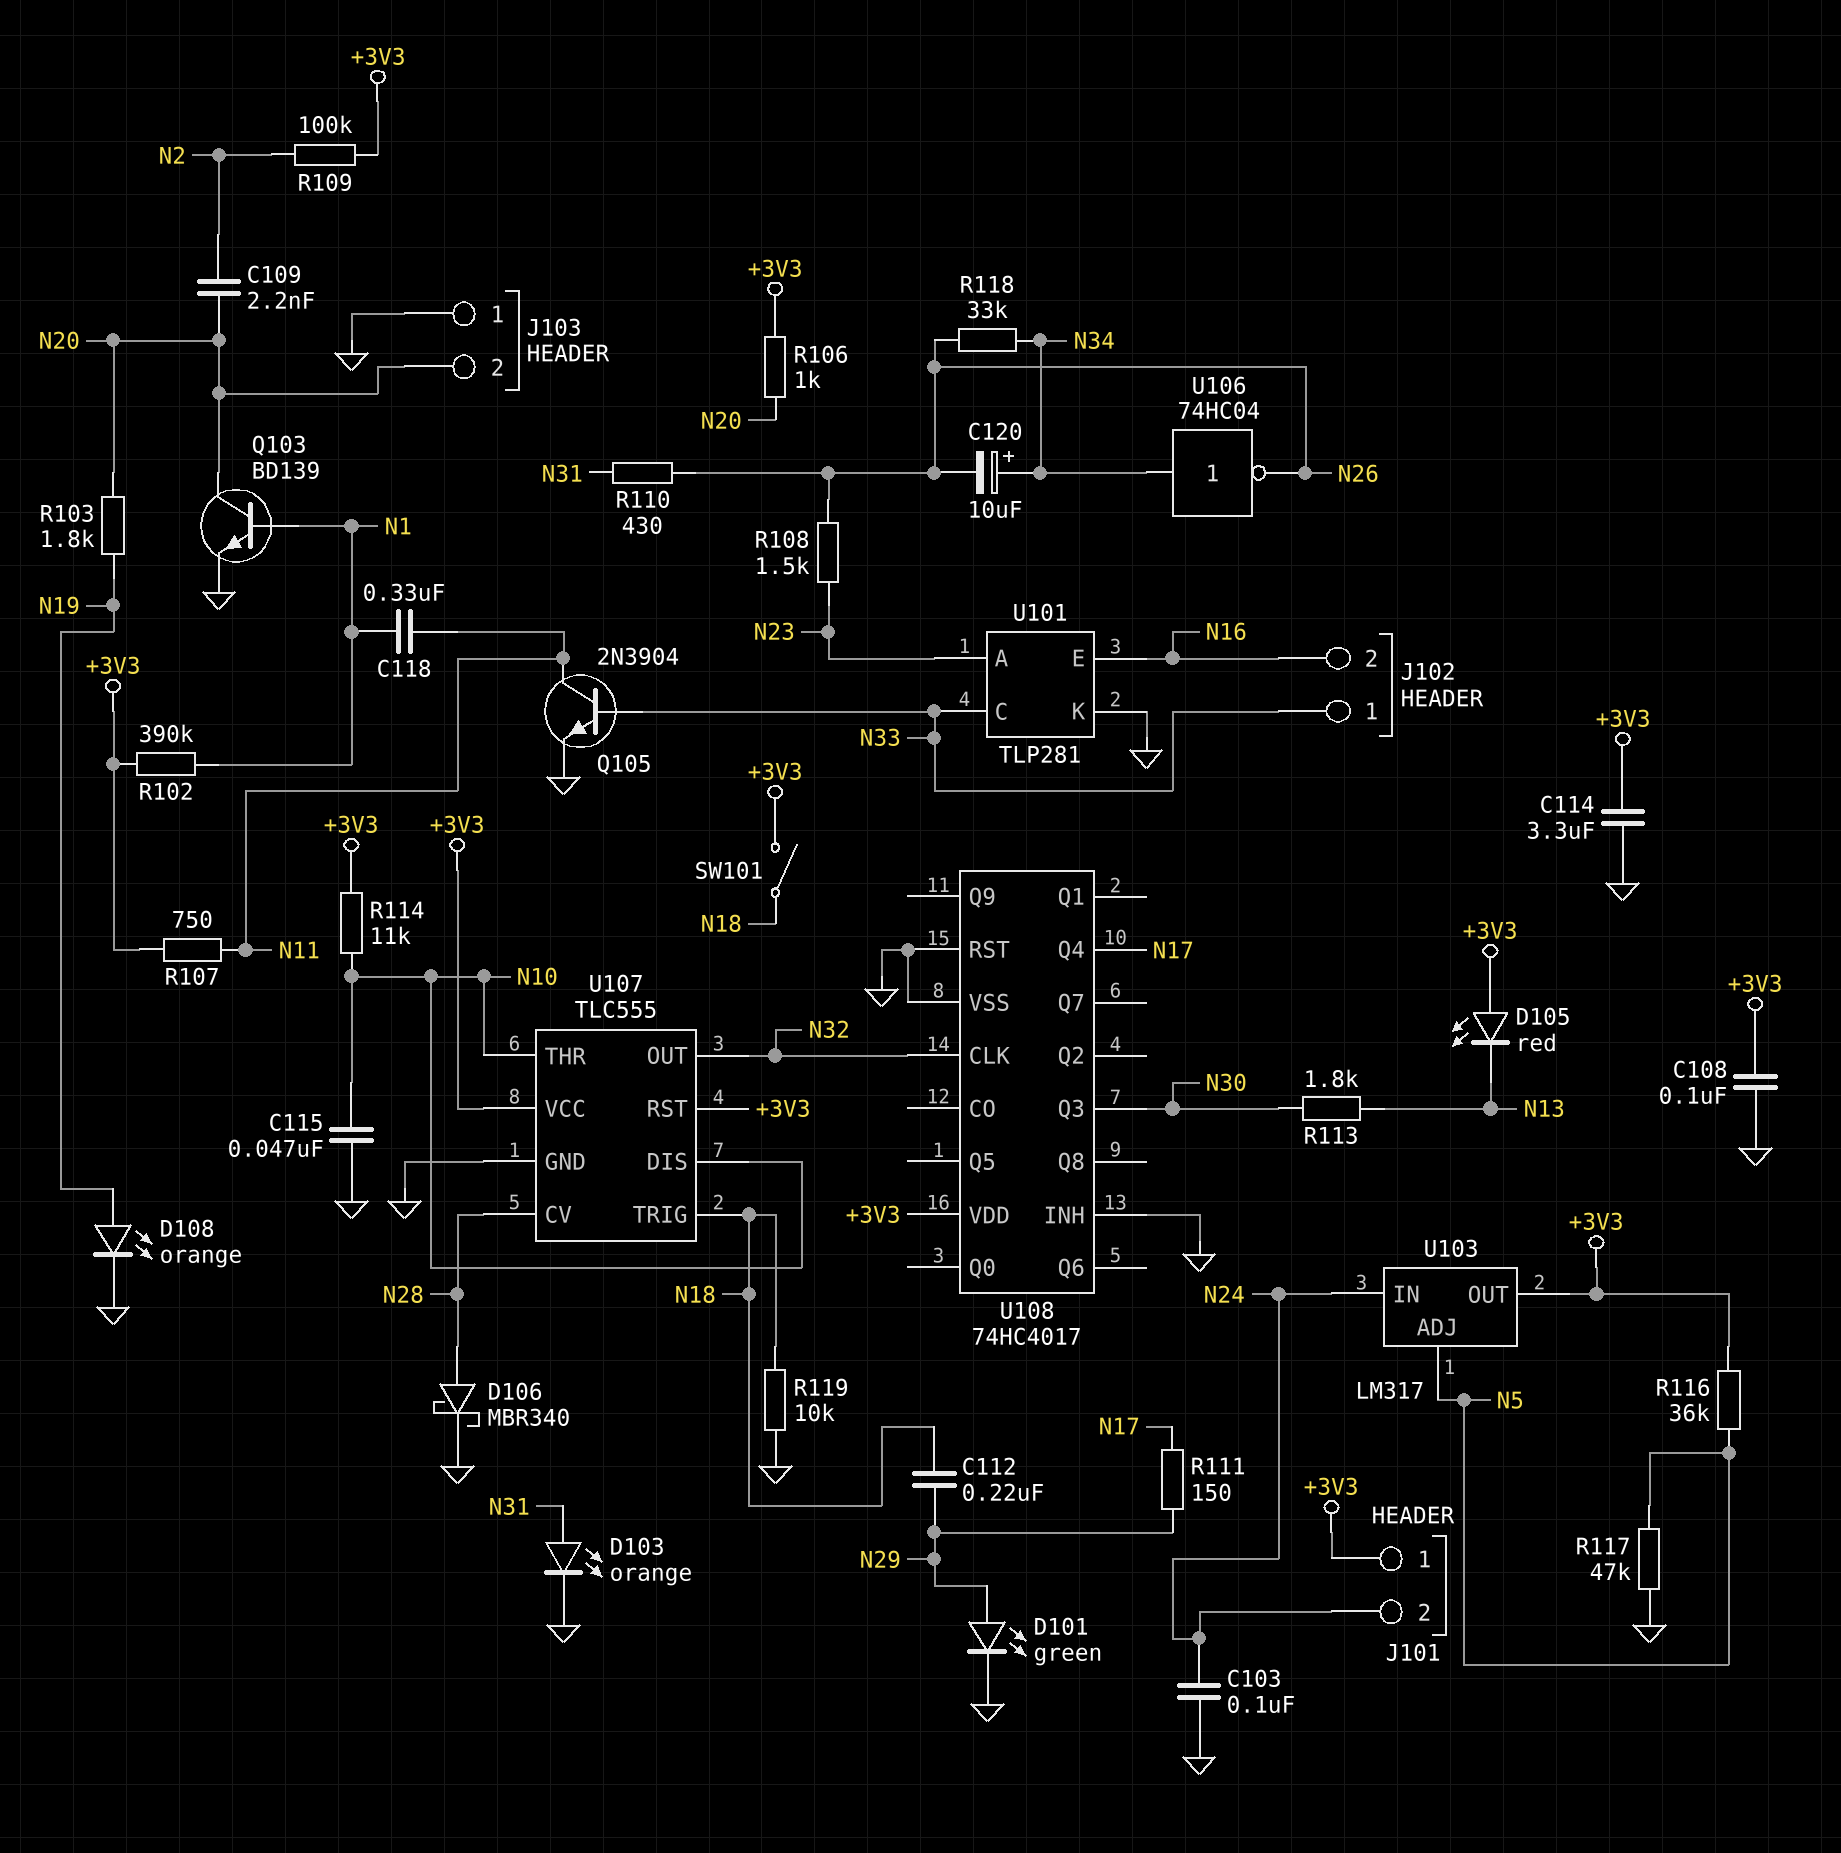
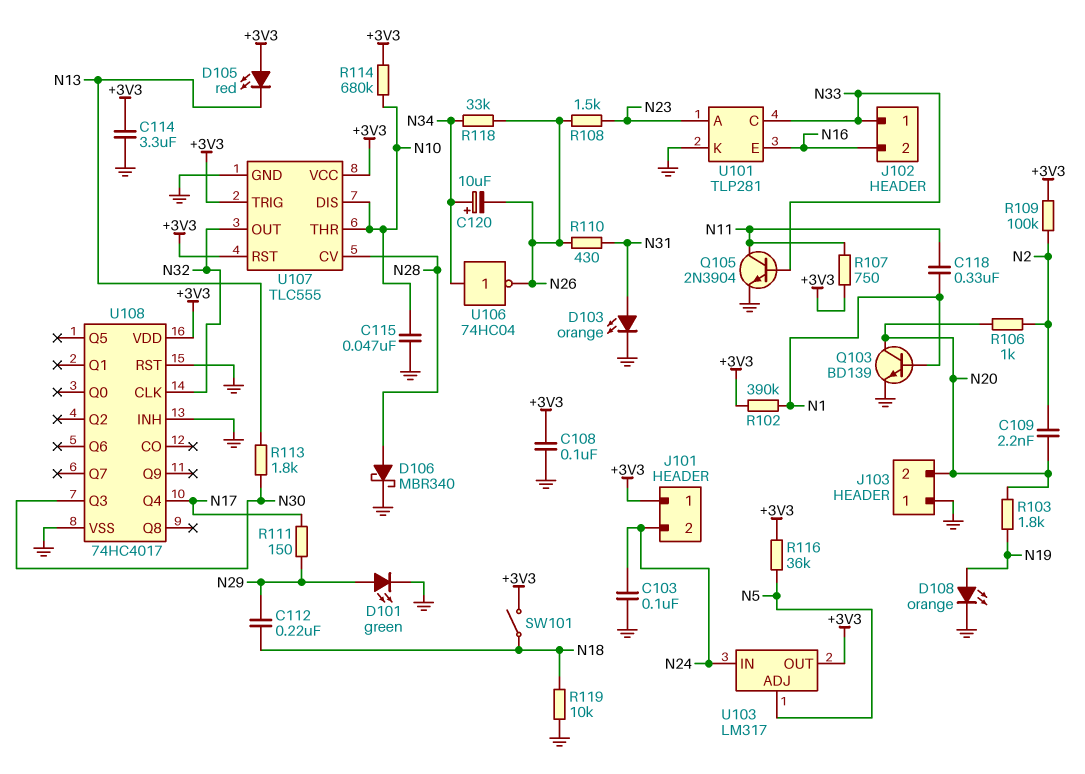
R106: 1k (+3V3, N20) -> 1k (N2, N20)
R114: 11k (+3V3, N10) -> 680k (+3V3, N10)
R117: 47k (GND, N5) -> none
U107 pin TRIG: N18 -> +3V3

